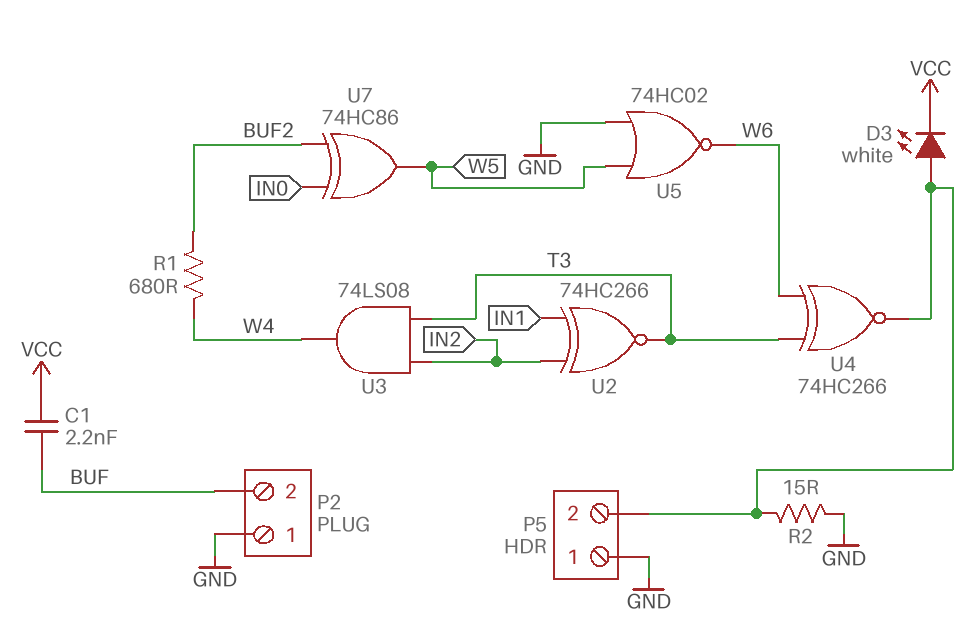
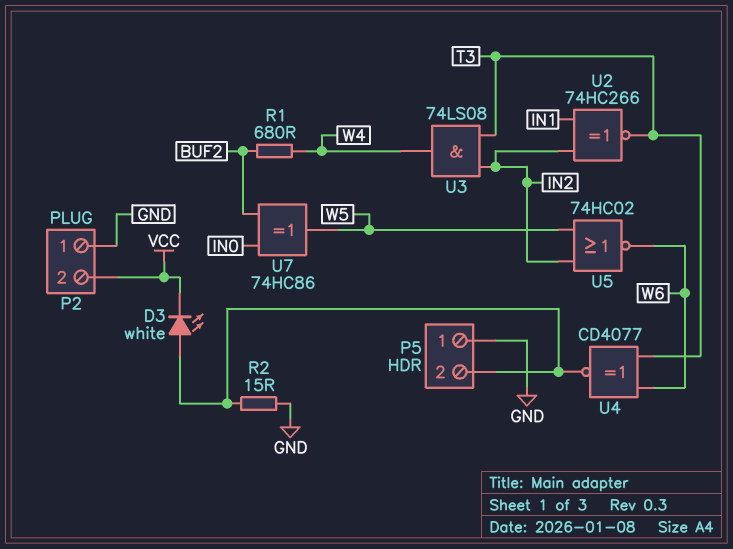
C1: 2.2nF (BUF, VCC) -> none
P2 pin 2: BUF -> VCC
U4: XNOR 74HC266 (in T3, in W6, out P5/2) -> XNOR CD4077 (in T3, in W6, out P5/2)
U5: NOR 74HC02 (in GND, in W5, out W6) -> NOR 74HC02 (in IN2, in W5, out W6)

